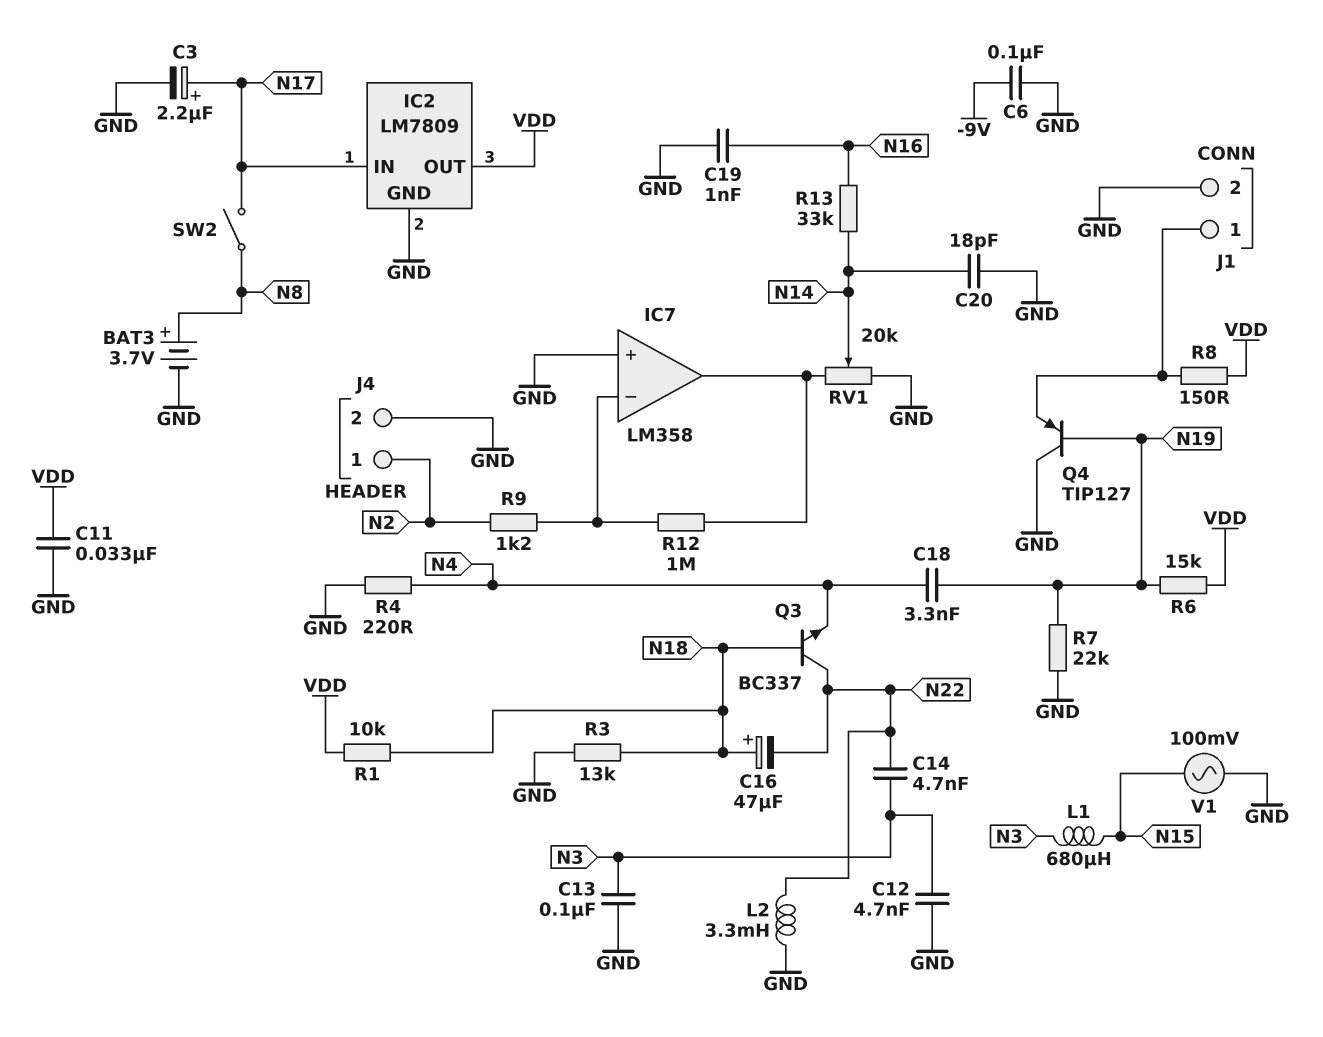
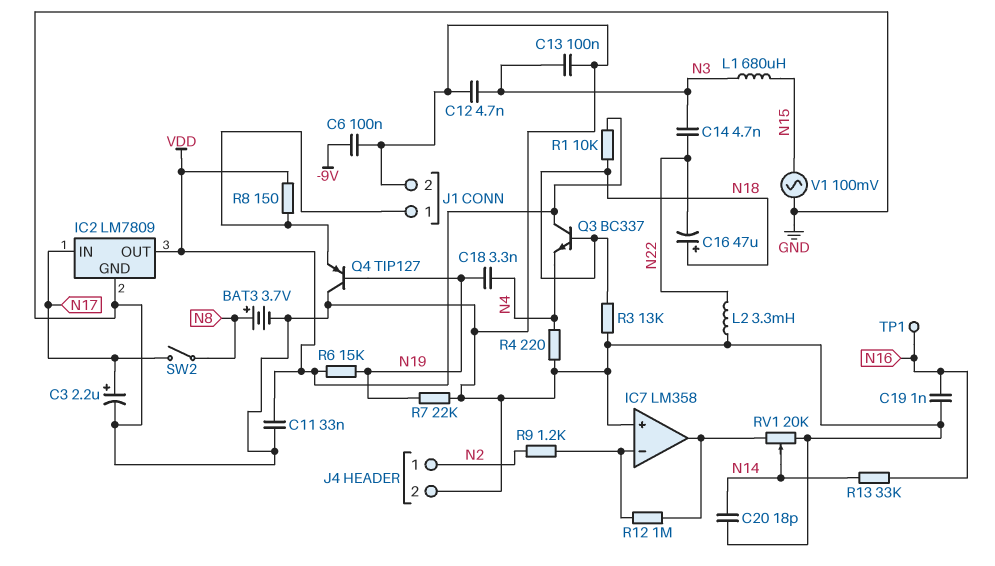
Q3: NPN BC337 (B N18, C N22, E N4) -> NPN BC337 (B N18, C VDD, E N4)
TP1: none -> test point (N16)

